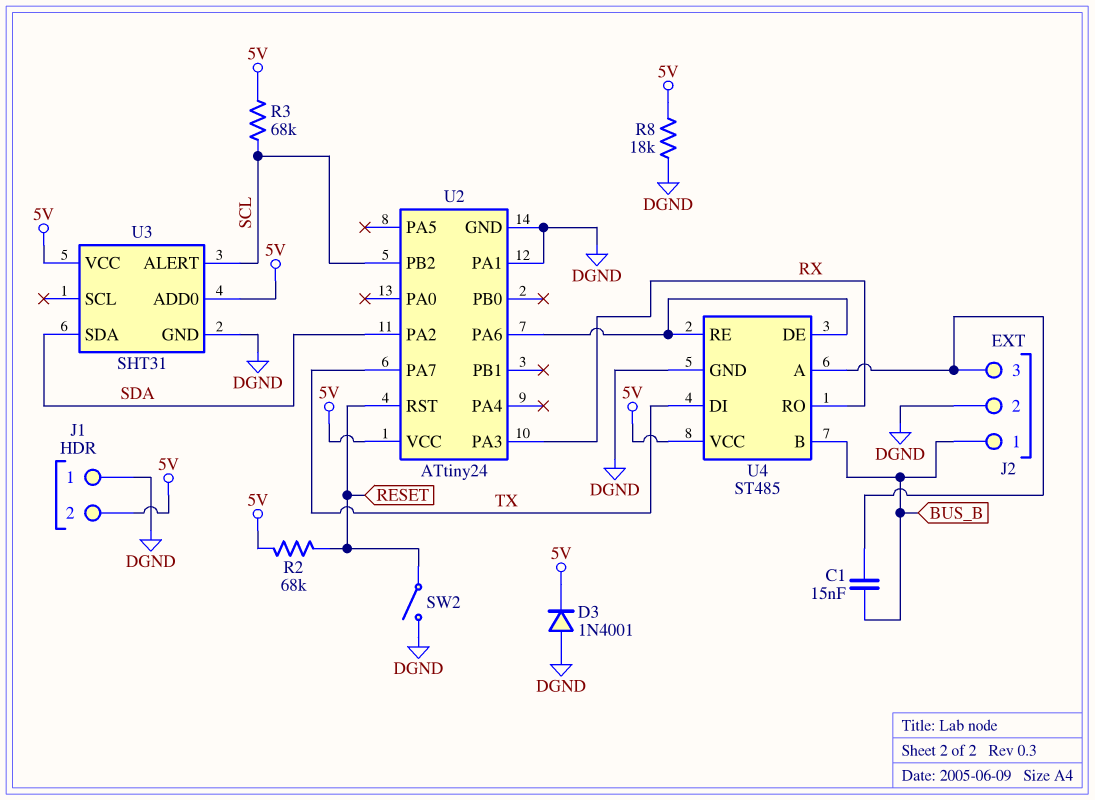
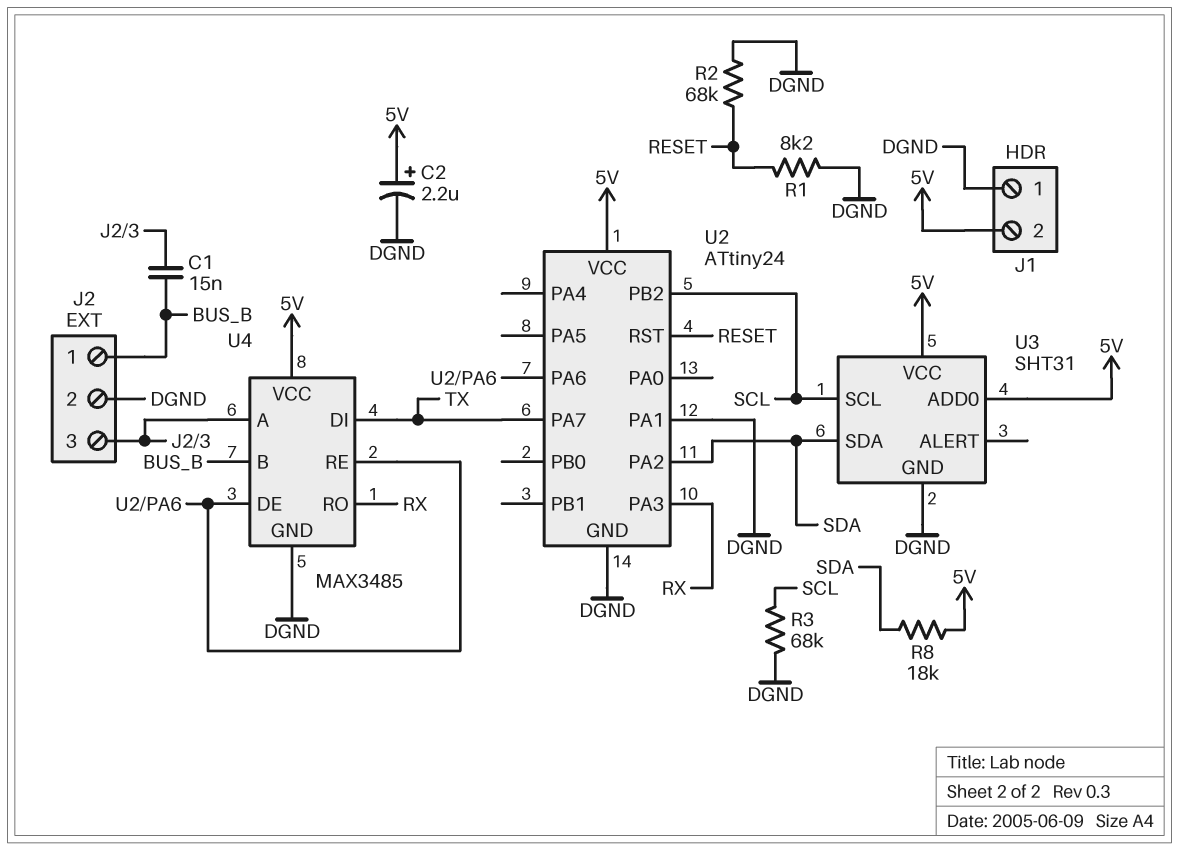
C2: none -> 2.2uF (plus 5V, minus DGND)
D3: diode 1N4001 (A DGND, K 5V) -> none
R1: none -> 8.2k (DGND, RESET)
R2: 68k (5V, RESET) -> 68k (DGND, RESET)
R3: 68k (5V, SCL) -> 68k (DGND, SCL)
R8: 18k (5V, DGND) -> 18k (5V, SDA)
SW2: switch (DGND, RESET) -> none
U3 pin ALERT: SCL -> none
U3 pin SCL: none -> SCL
U4: ST485 -> MAX3485

